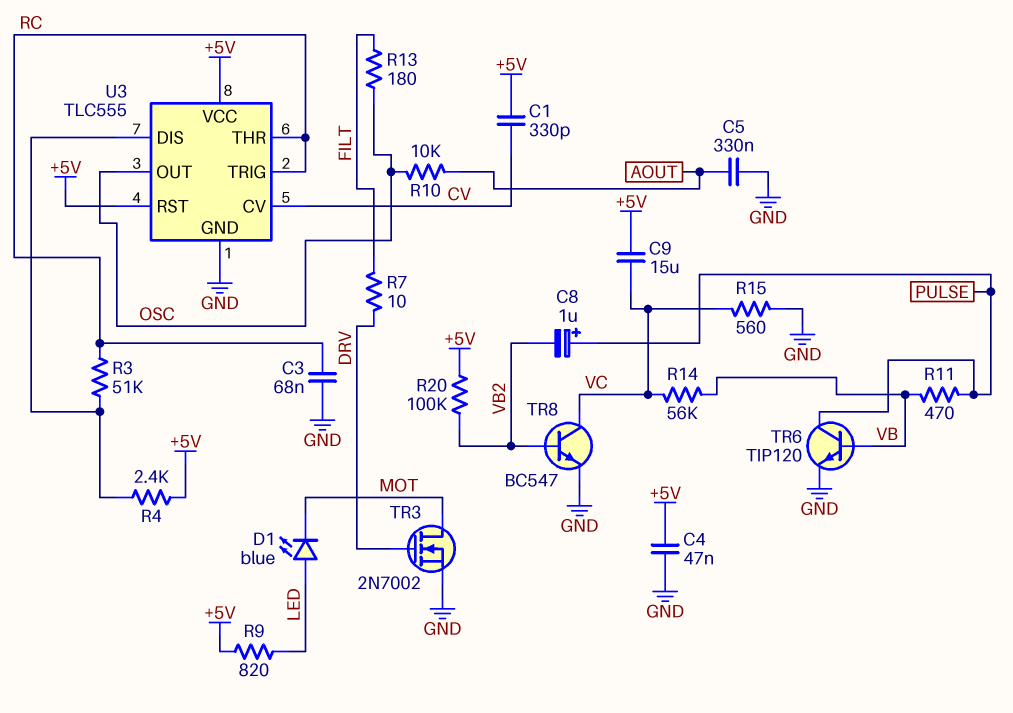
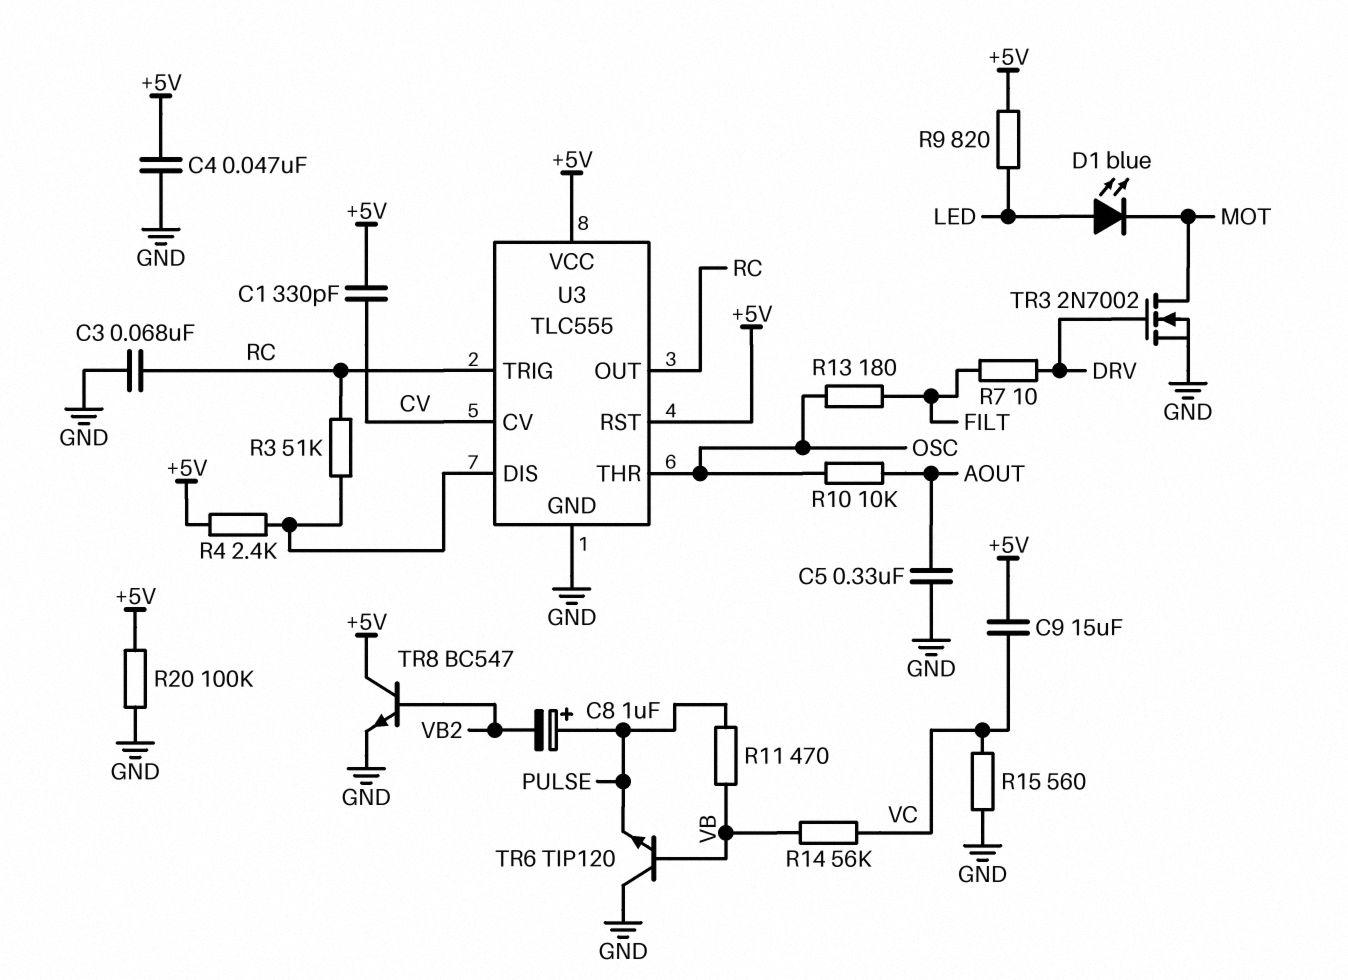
R20: 100k (+5V, VB2) -> 100k (+5V, GND)
TR6: NPN TIP120 (B VB, C PULSE, E GND) -> NPN TIP120 (B VB, C GND, E PULSE)
TR8: NPN BC547 (B VB2, C VC, E GND) -> NPN BC547 (B VB2, C +5V, E GND)
U3 pin OUT: OSC -> RC
U3 pin THR: RC -> OSC

